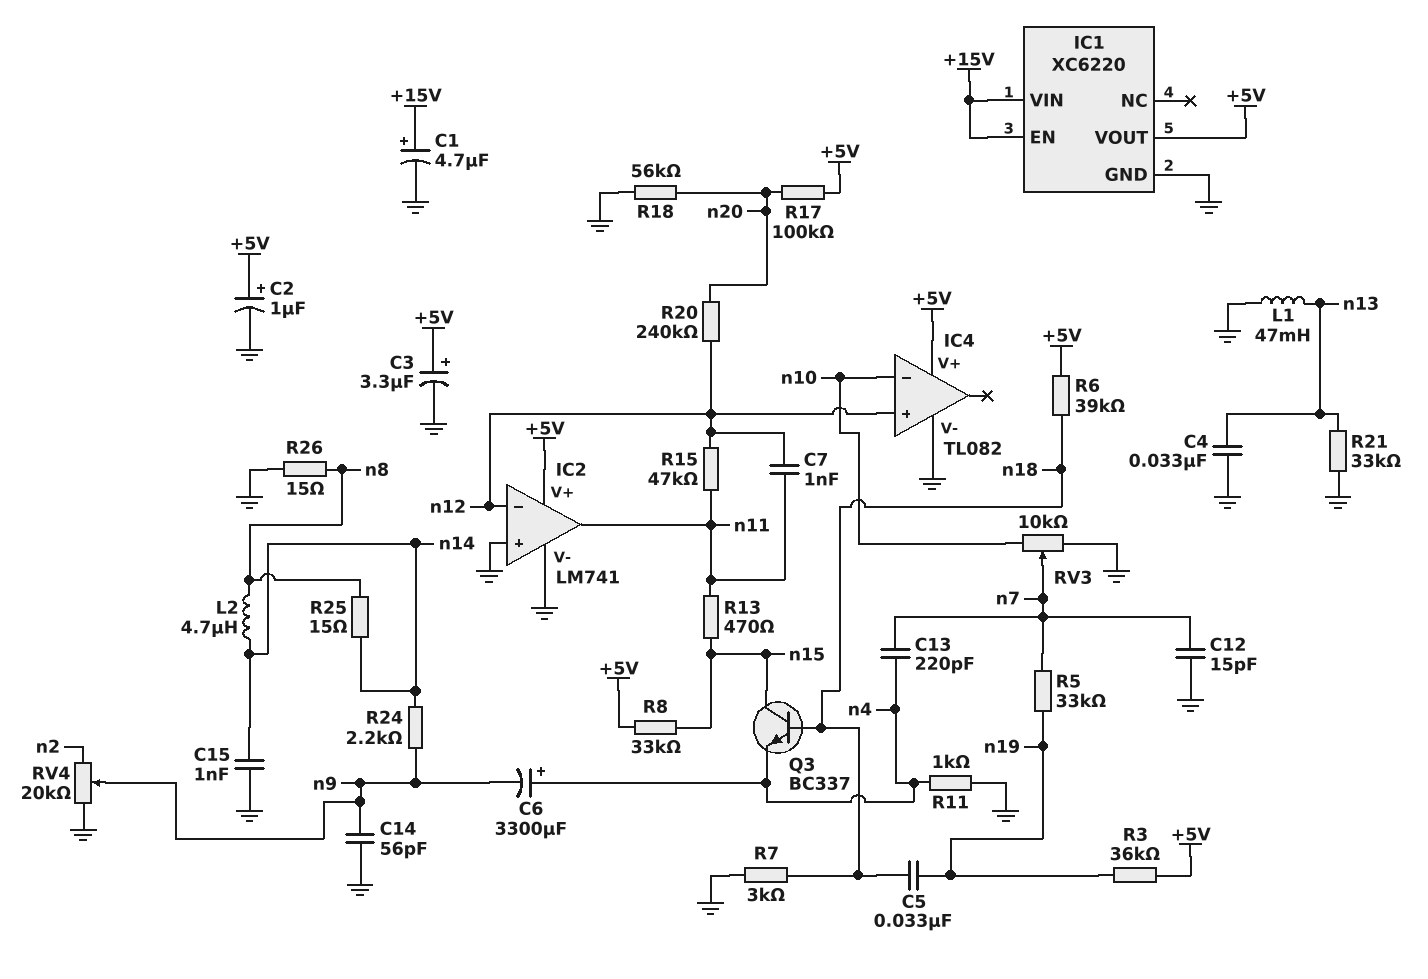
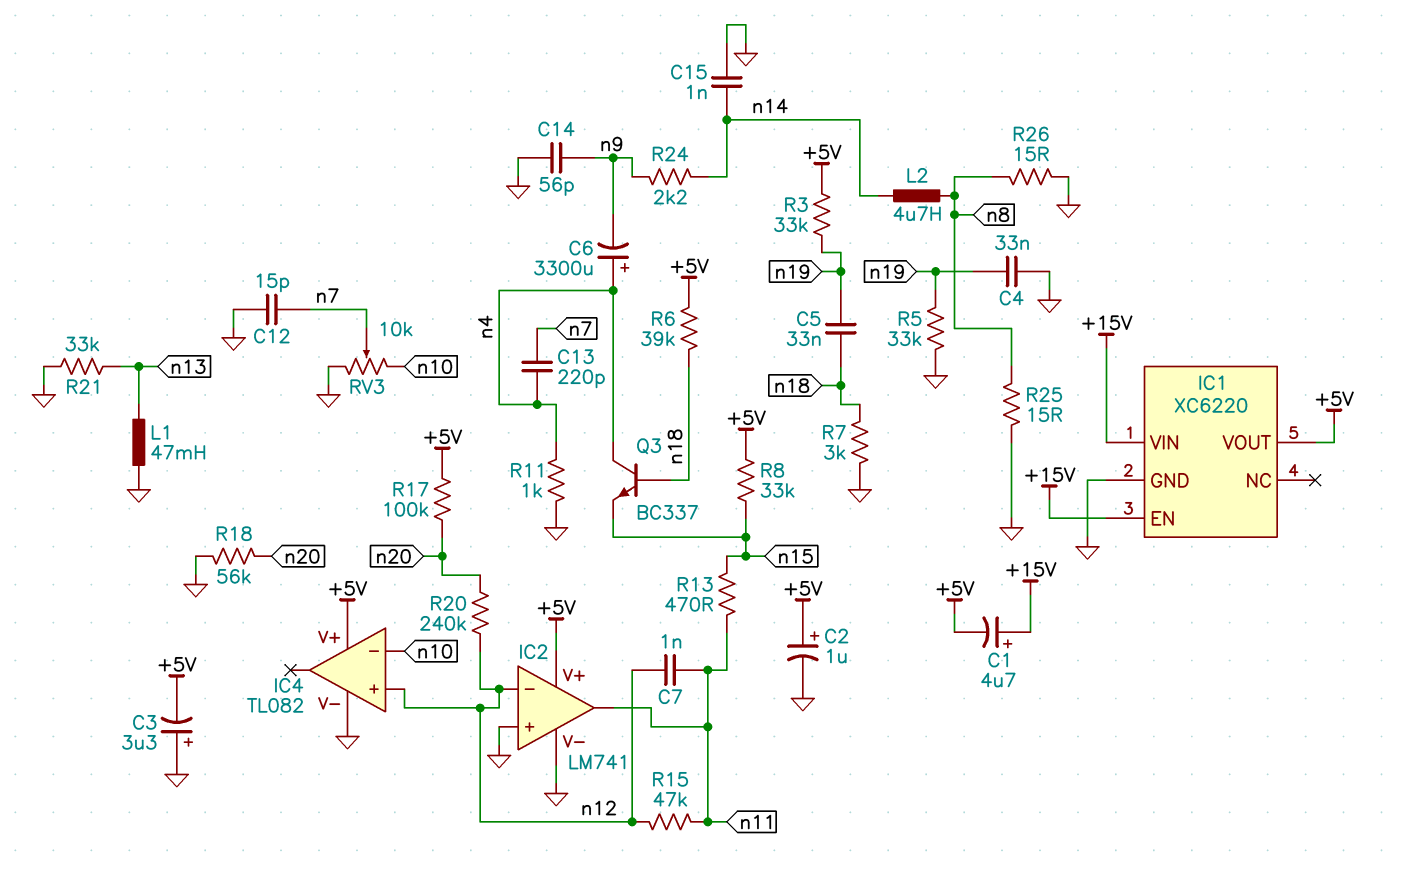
C1: 4.7uF (plus +15V, minus GND) -> 4.7uF (plus +15V, minus +5V)
C3: 3.3uF (plus +5V, minus GND) -> 3.3uF (plus GND, minus +5V)
C4: 33nF (GND, n13) -> 33nF (GND, n19)
Q3: NPN BC337 (B n18, C n15, E n4) -> NPN BC337 (B n18, C n4, E n15)
R3: 36k (+5V, n19) -> 33k (+5V, n19)
R5: 33k (n7, n19) -> 33k (GND, n19)
R25: 15 (n8, n14) -> 15 (GND, n8)
RV4: 20k (GND, n2, wiper n9) -> none

